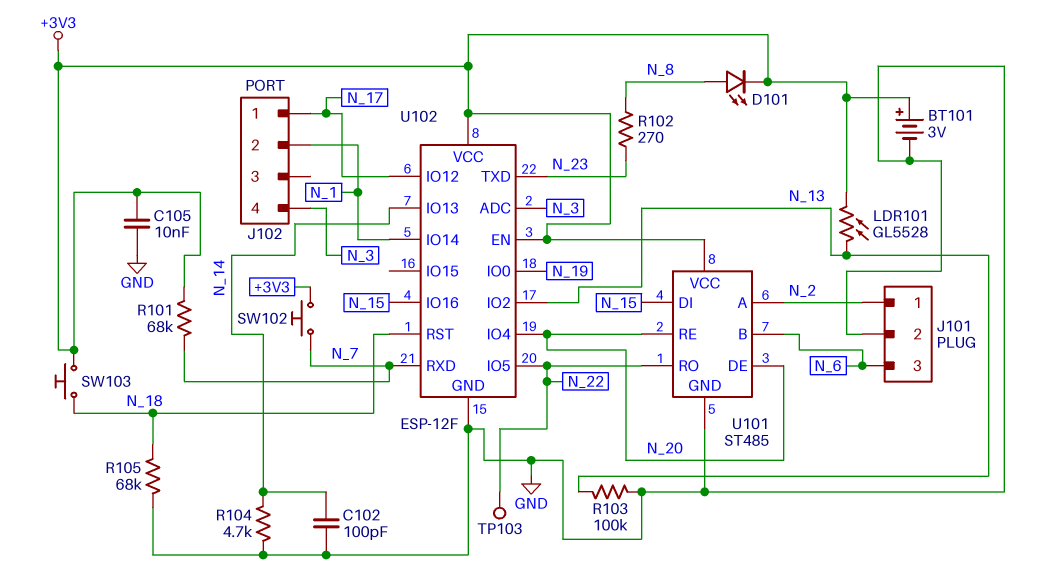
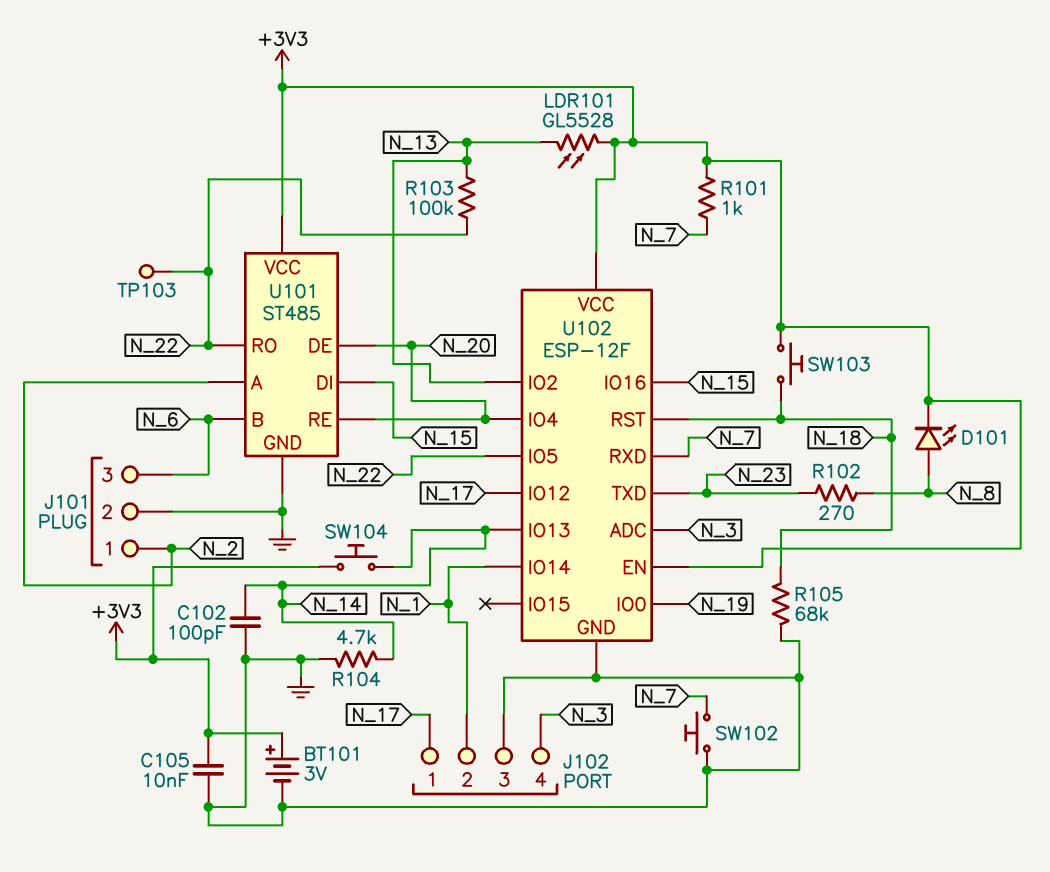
J102 pin 3: none -> GND
R101: 68k (+3V3, N_7) -> 1k (+3V3, N_7)
R103: 100k (GND, N_13) -> 100k (N_13, N_22)
SW102: button (+3V3, N_7) -> button (GND, N_7)
SW104: none -> button (+3V3, N_14)

